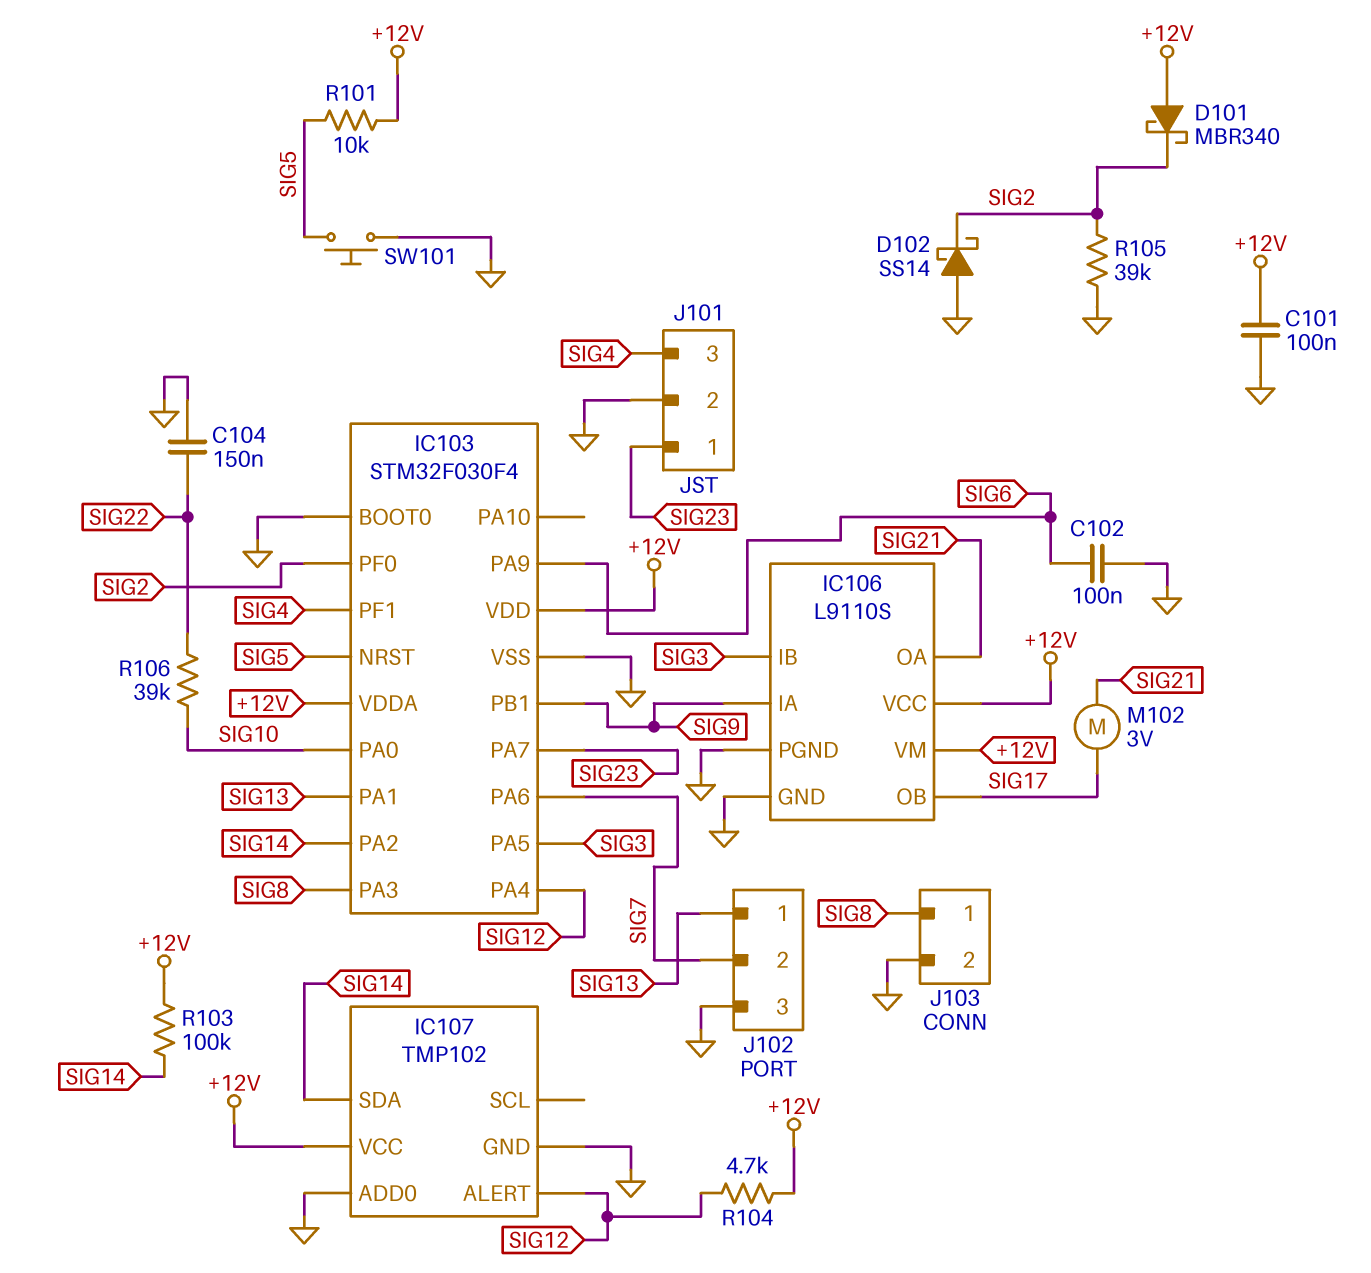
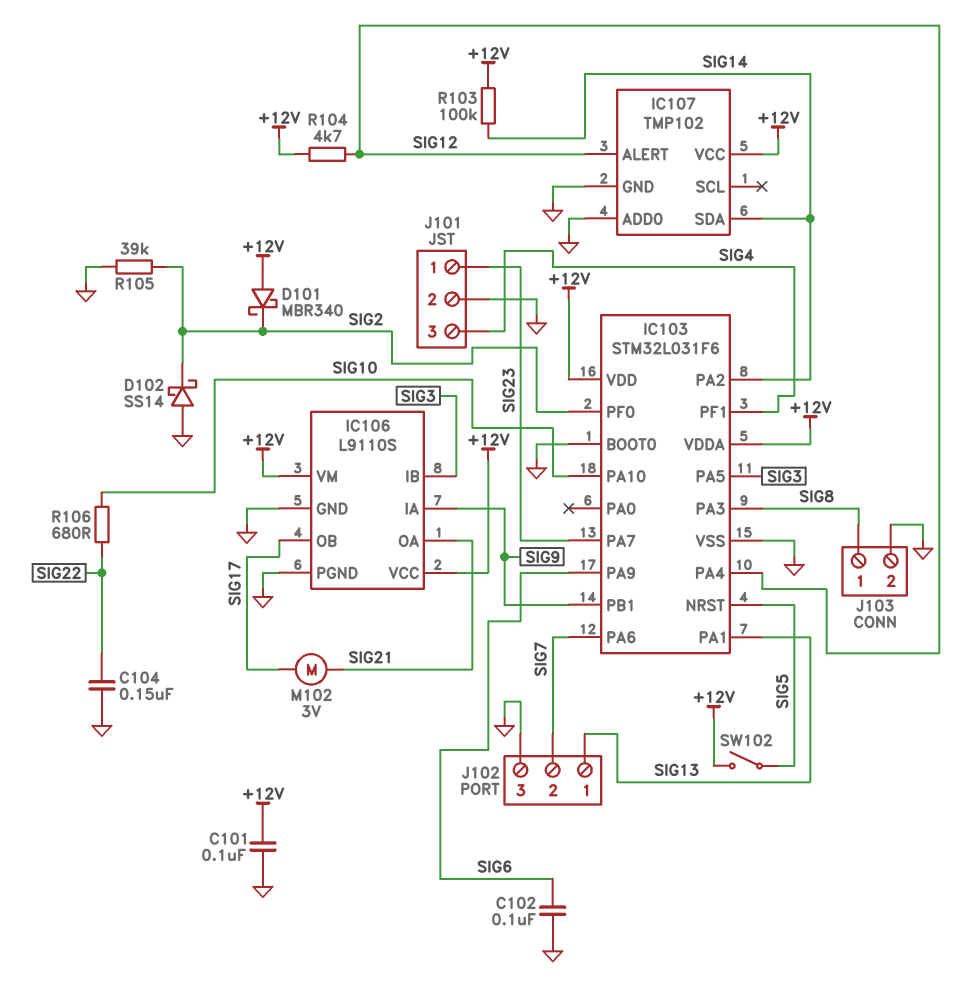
IC103: STM32F030F4 -> STM32L031F6
IC103 pin PA0: SIG10 -> none
IC103 pin PA10: none -> SIG10
R101: 10k (+12V, SIG5) -> none
R106: 39k (SIG10, SIG22) -> 680 (SIG10, SIG22)
SW101: button (GND, SIG5) -> none
SW102: none -> switch (+12V, SIG5)

